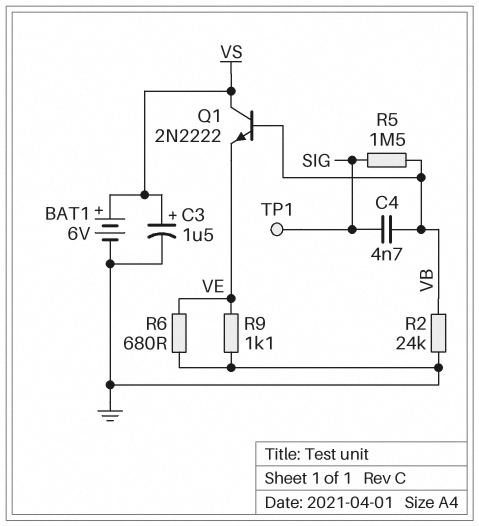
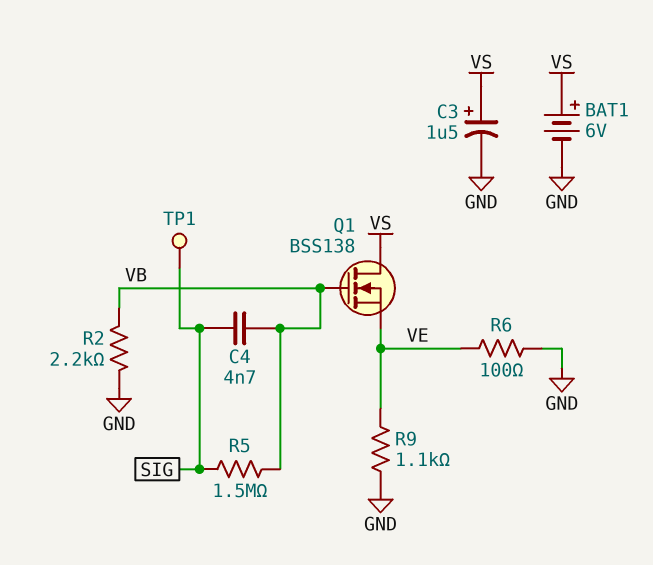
Q1: NPN 2N2222 (B VB, C VS, E VE) -> NMOS BSS138 (G VB, D VS, S VE)
R2: 24k (GND, VB) -> 2.2k (GND, VB)
R6: 680 (GND, VE) -> 100 (GND, VE)

